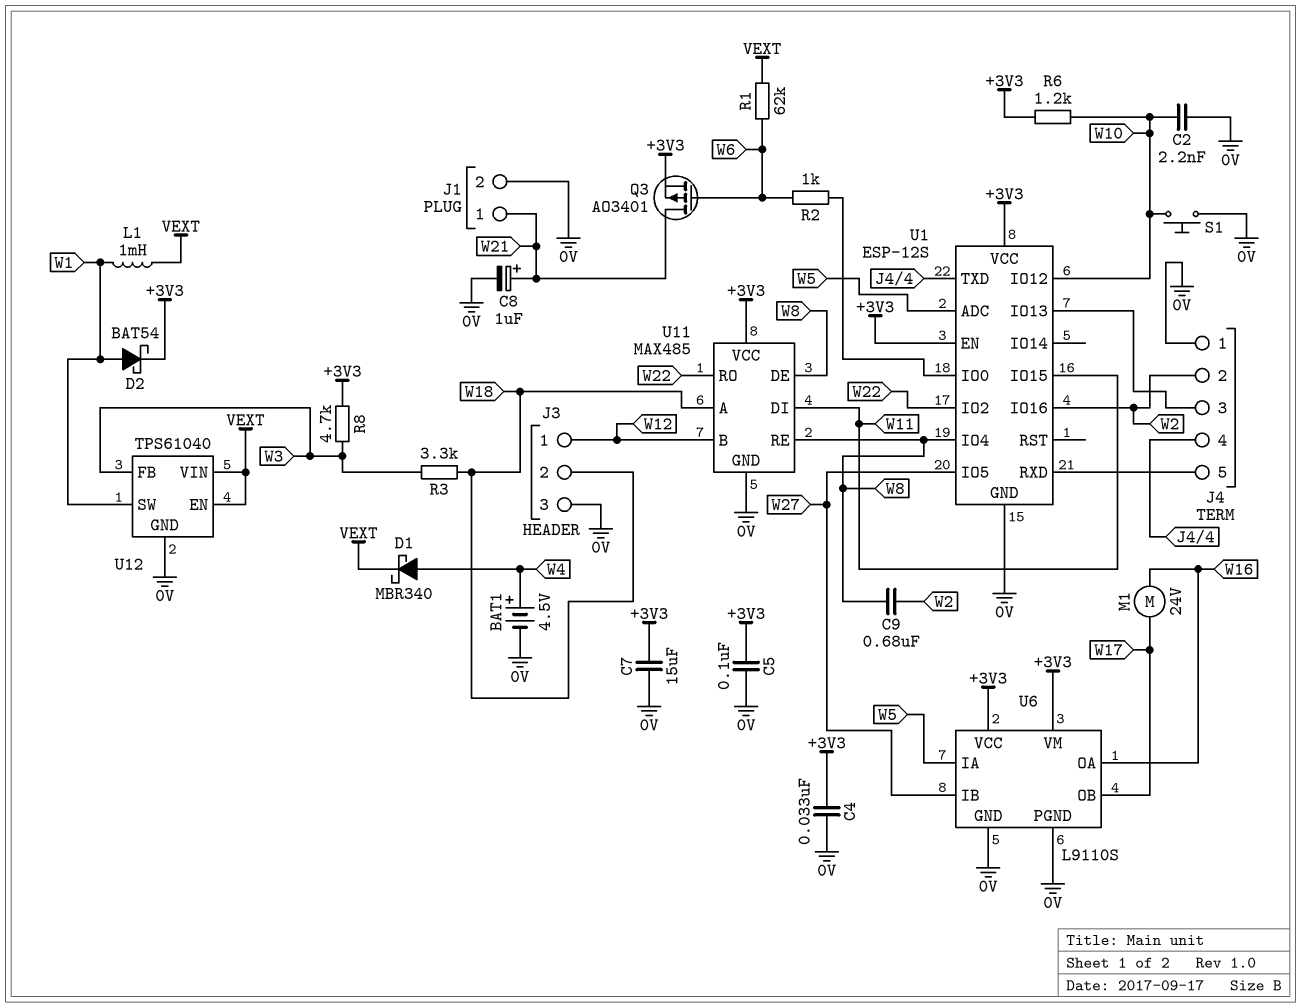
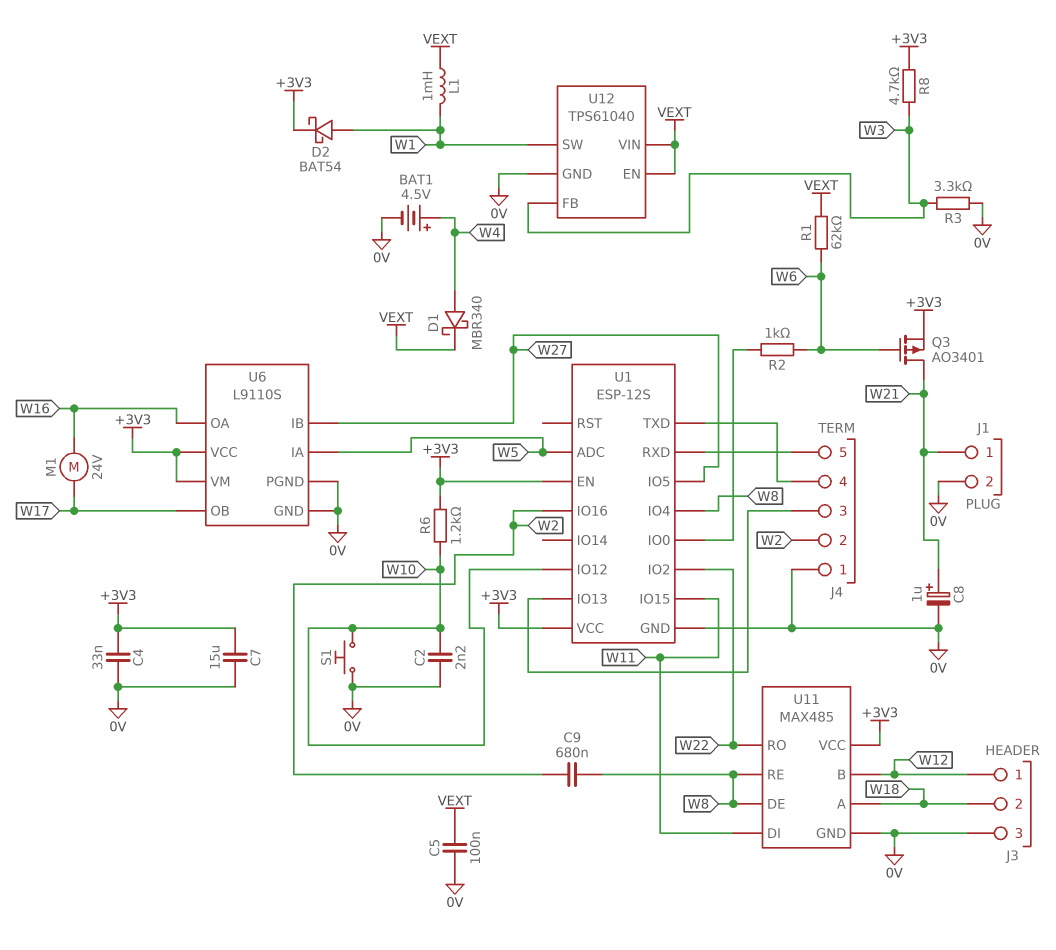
C5: 100nF (+3V3, 0V) -> 100nF (0V, VEXT)
R3: 3.3k (W3, W18) -> 3.3k (0V, W3)

